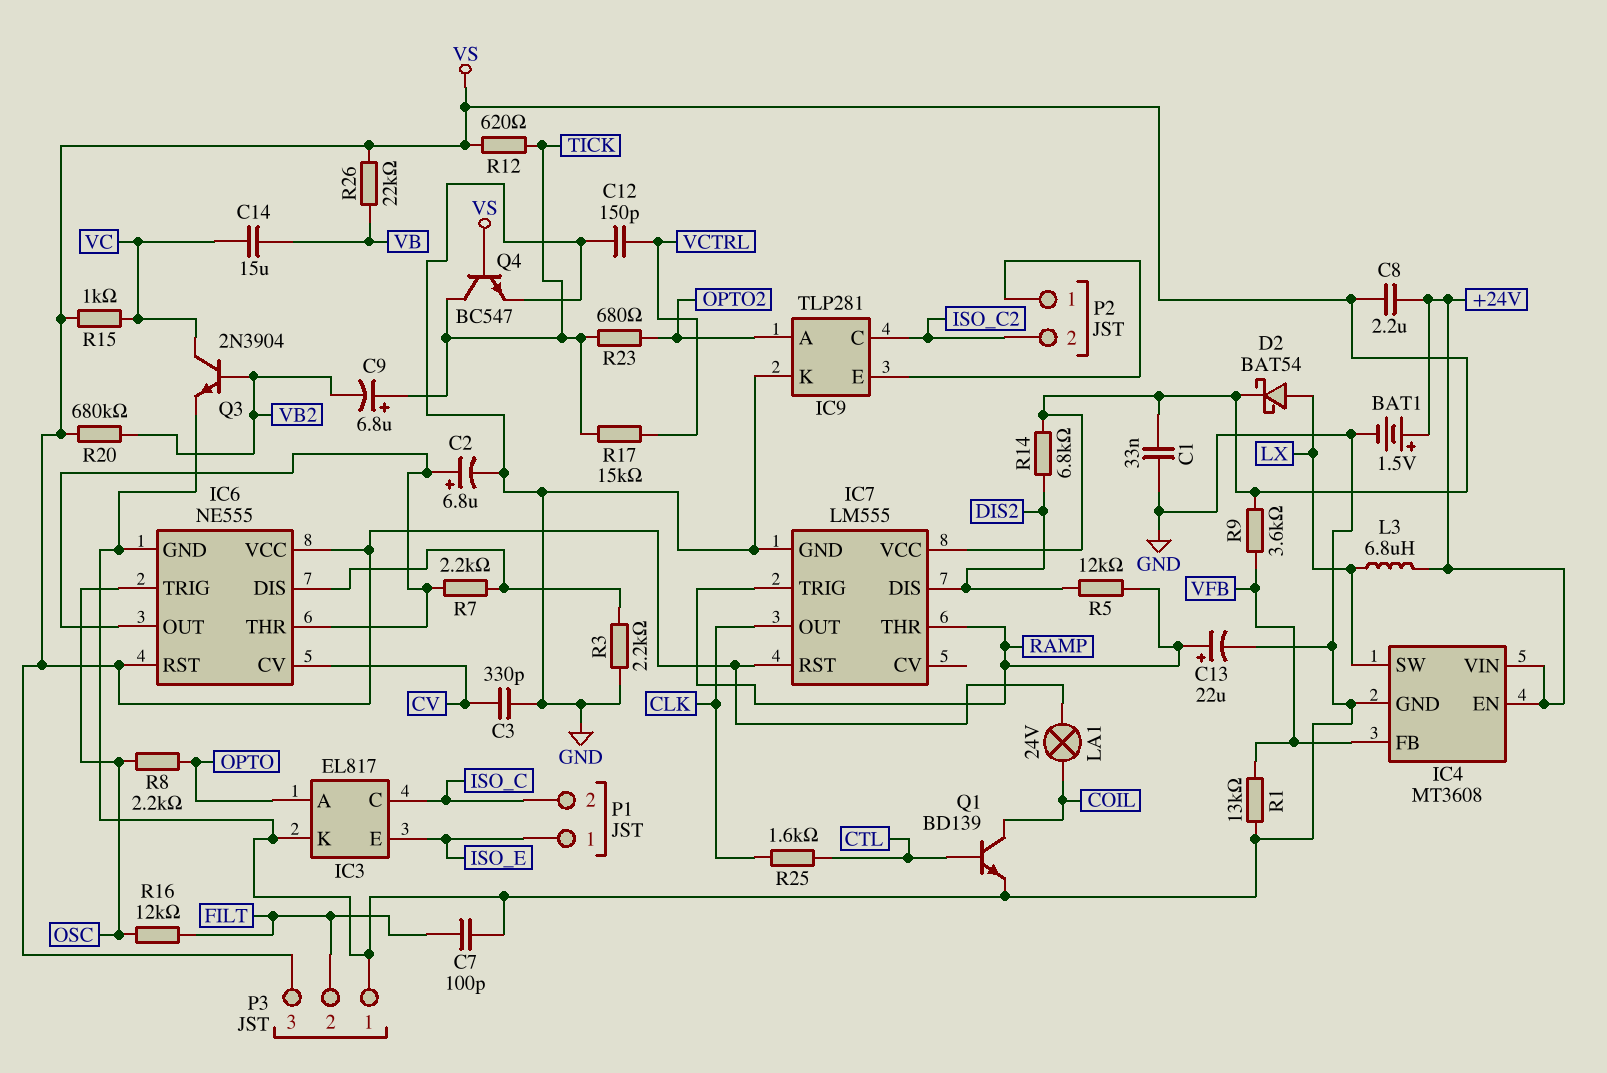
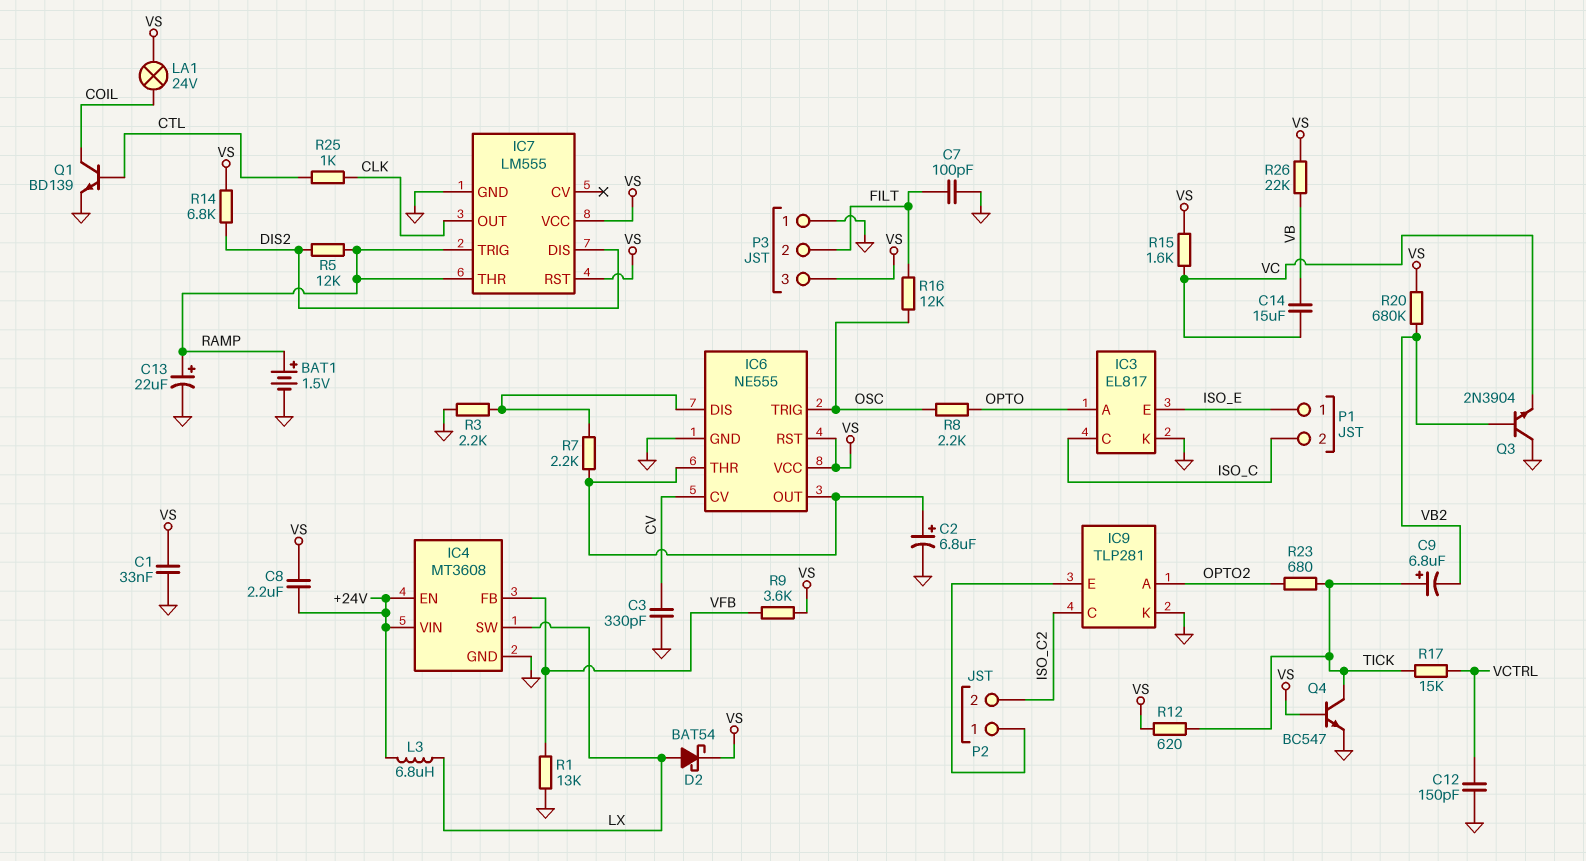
BAT1: 1.5V (plus +24V, minus GND) -> 1.5V (plus RAMP, minus GND)
Q3: NPN 2N3904 (B VB2, C VC, E GND) -> NPN 2N3904 (B VB2, C GND, E VC)
R15: 1k (VC, VS) -> 1.6k (VC, VS)
R25: 1.6k (CLK, CTL) -> 1k (CLK, CTL)

